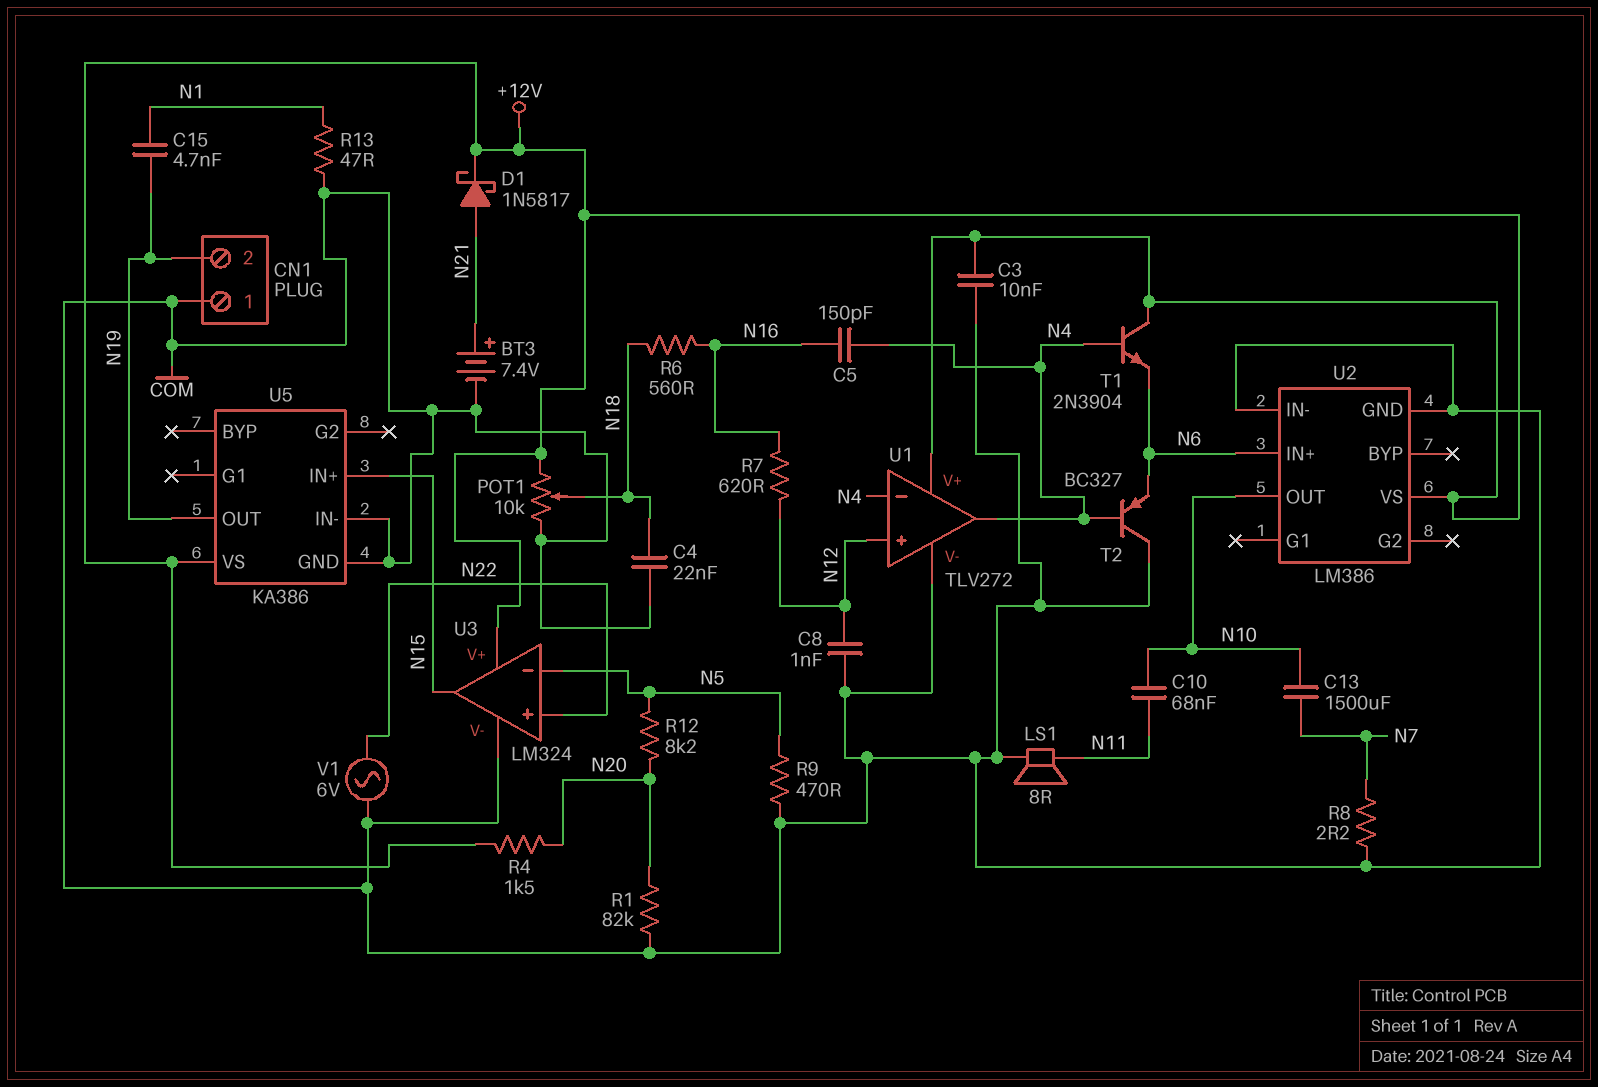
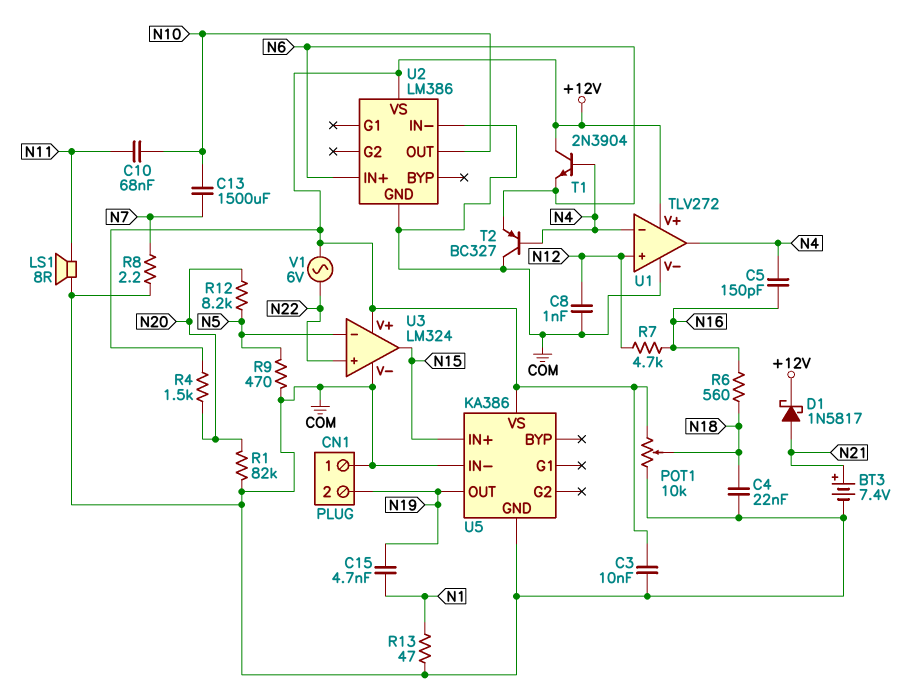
R7: 620 (N12, N16) -> 4.7k (N12, N16)
V1: AC 6V (COM, N22) -> AC 6V (+12V, N22)

